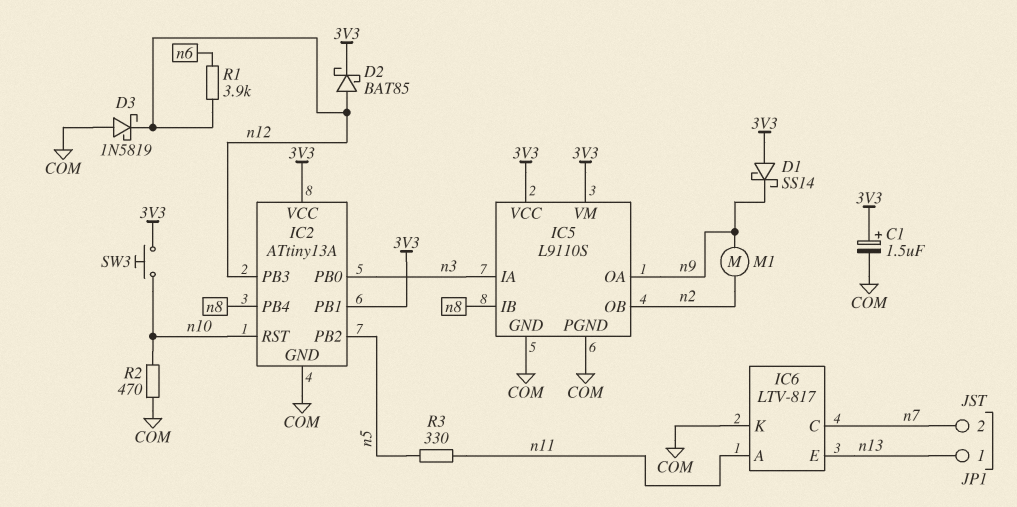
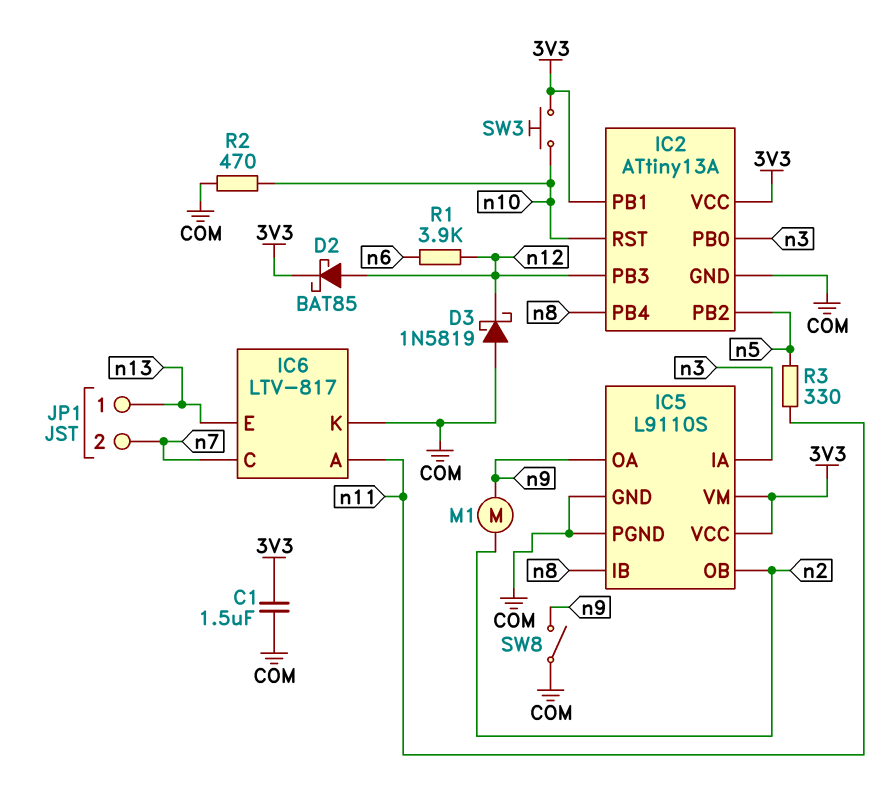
C1: 1.5uF (plus 3V3, minus COM) -> 1.5uF (3V3, COM)
D1: schottky SS14 (A 3V3, K n9) -> none
SW8: none -> switch (COM, n9)

